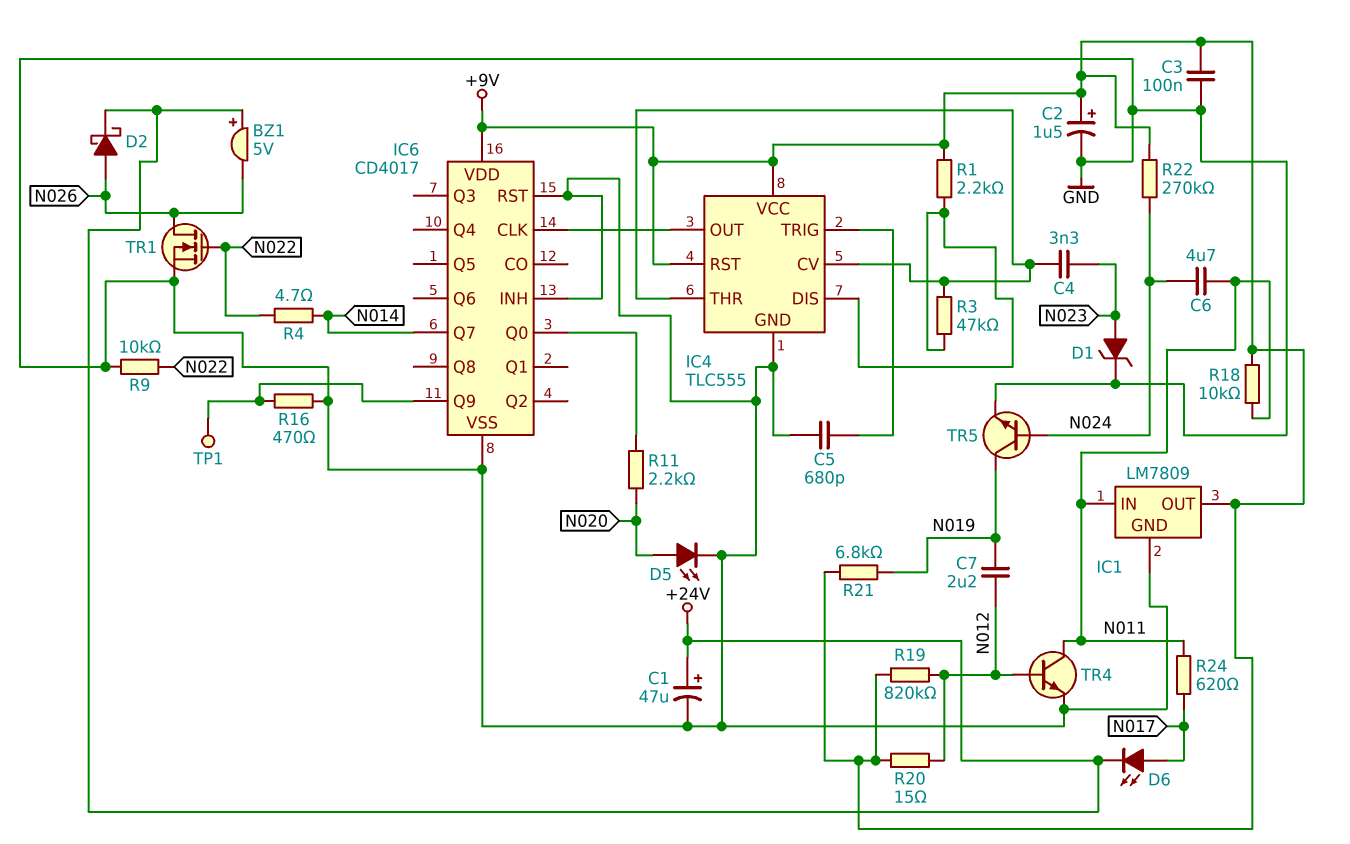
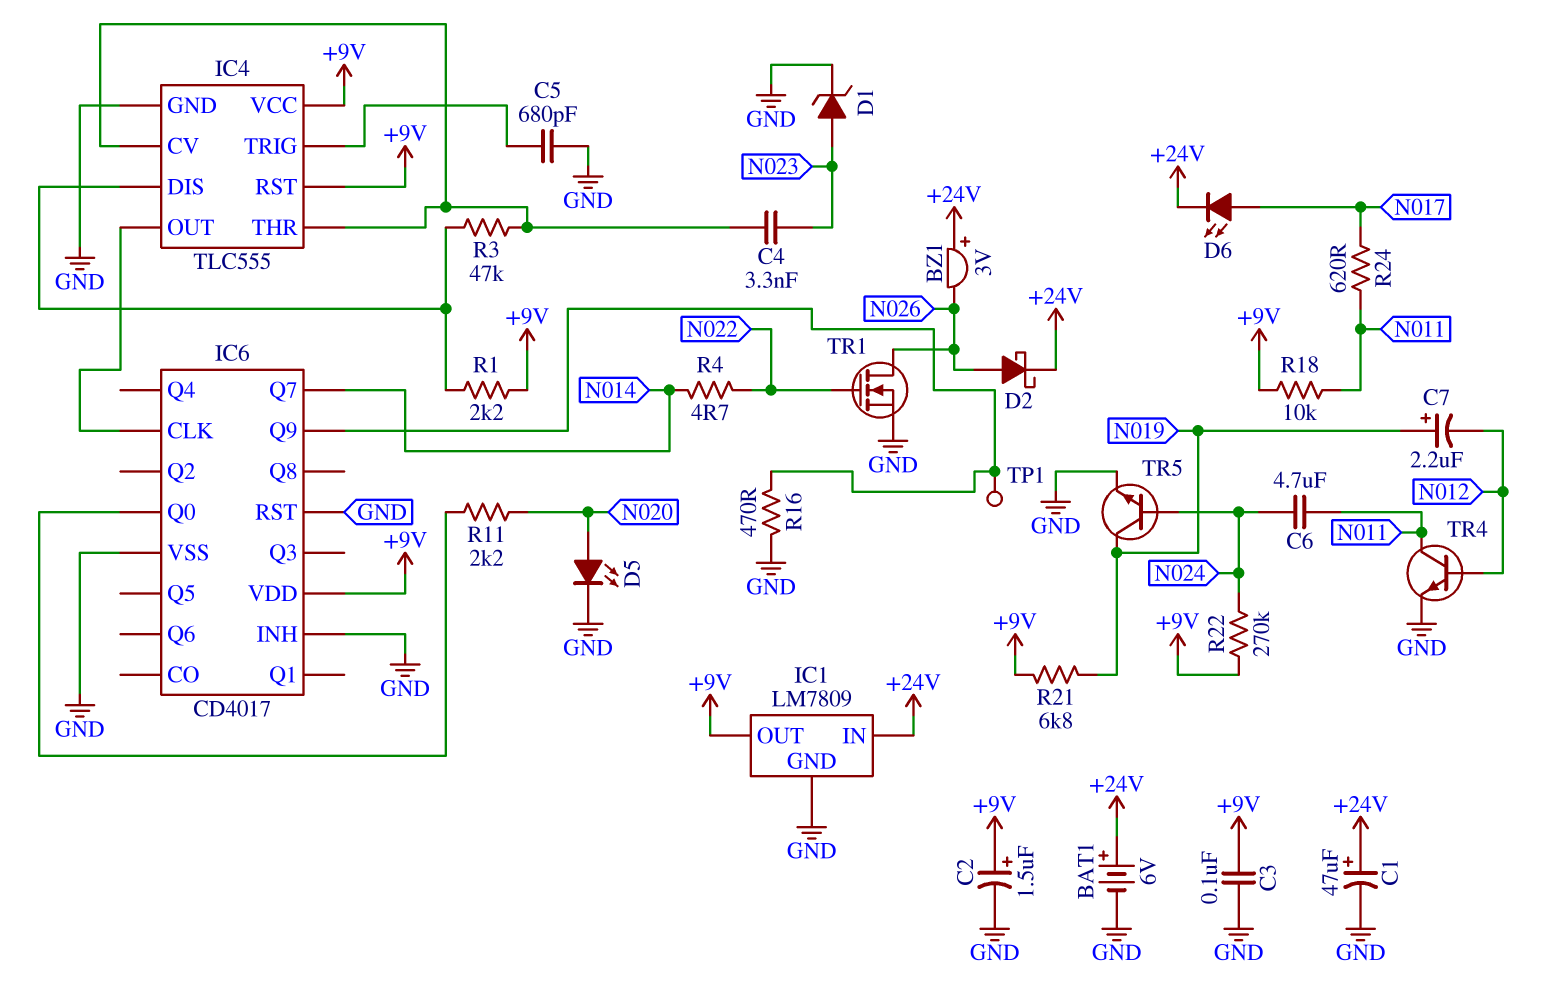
BAT1: none -> 6V (plus +24V, minus GND)
BZ1: buzzer 5V (plus +24V, minus N026) -> buzzer 3V (plus +24V, minus N026)
C7: 2.2uF (N012, N019) -> 2.2uF (plus N019, minus N012)
IC1 pin IN: N011 -> +24V
R9: 10k (GND, N022) -> none
R19: 820k (+9V, N012) -> none
R20: 15 (+9V, N012) -> none

